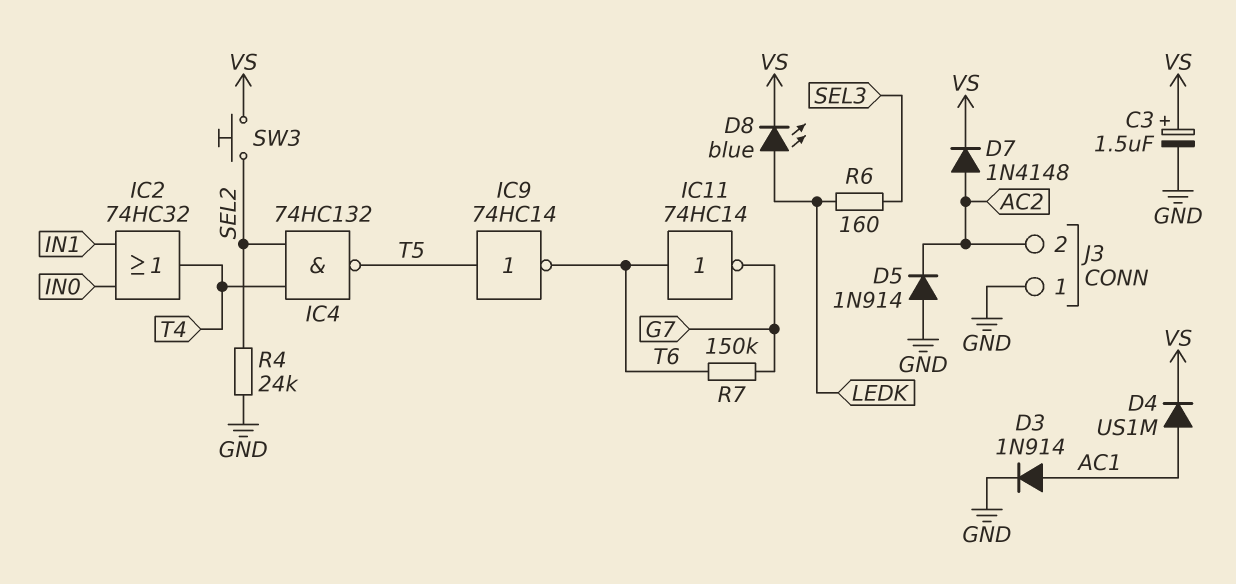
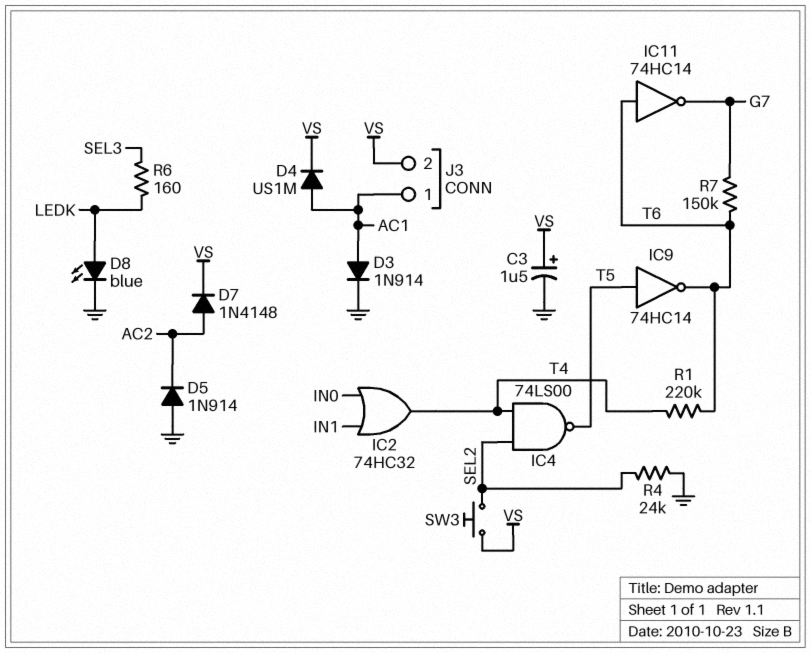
D8: LED blue (A LEDK, K VS) -> LED blue (A LEDK, K GND)
IC4: NAND 74HC132 (in SEL2, in T4, out T5) -> NAND 74LS00 (in SEL2, in T4, out T5)
J3 pin 1: GND -> AC1
J3 pin 2: AC2 -> VS
R1: none -> 220k (T4, T6)

